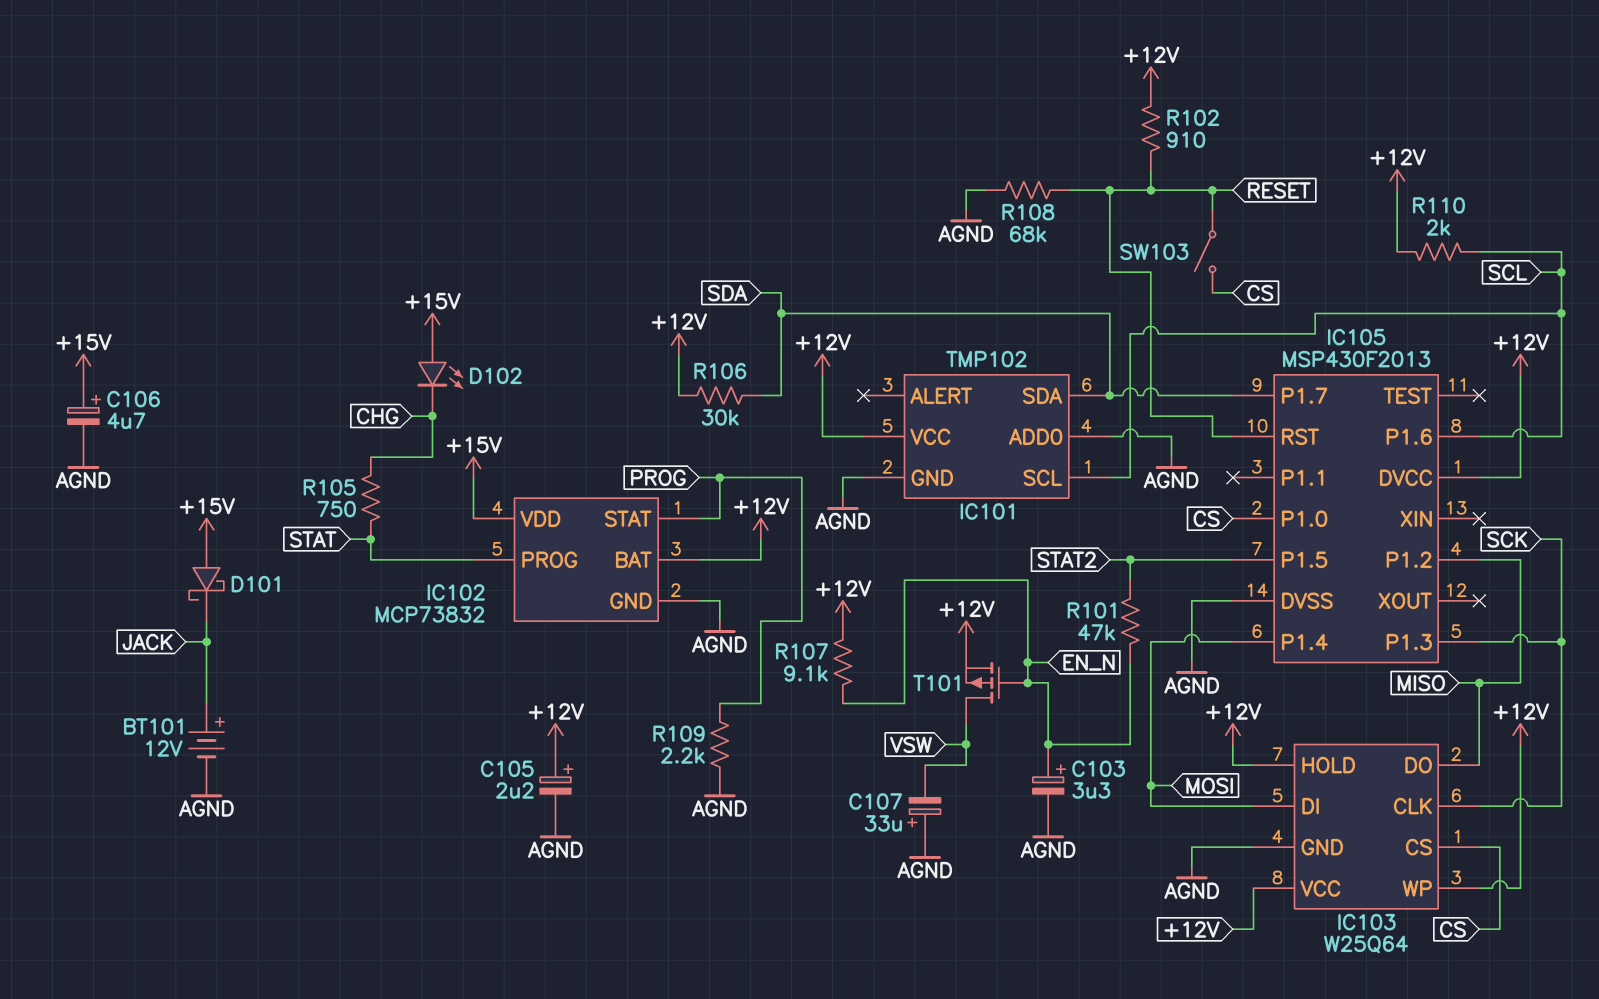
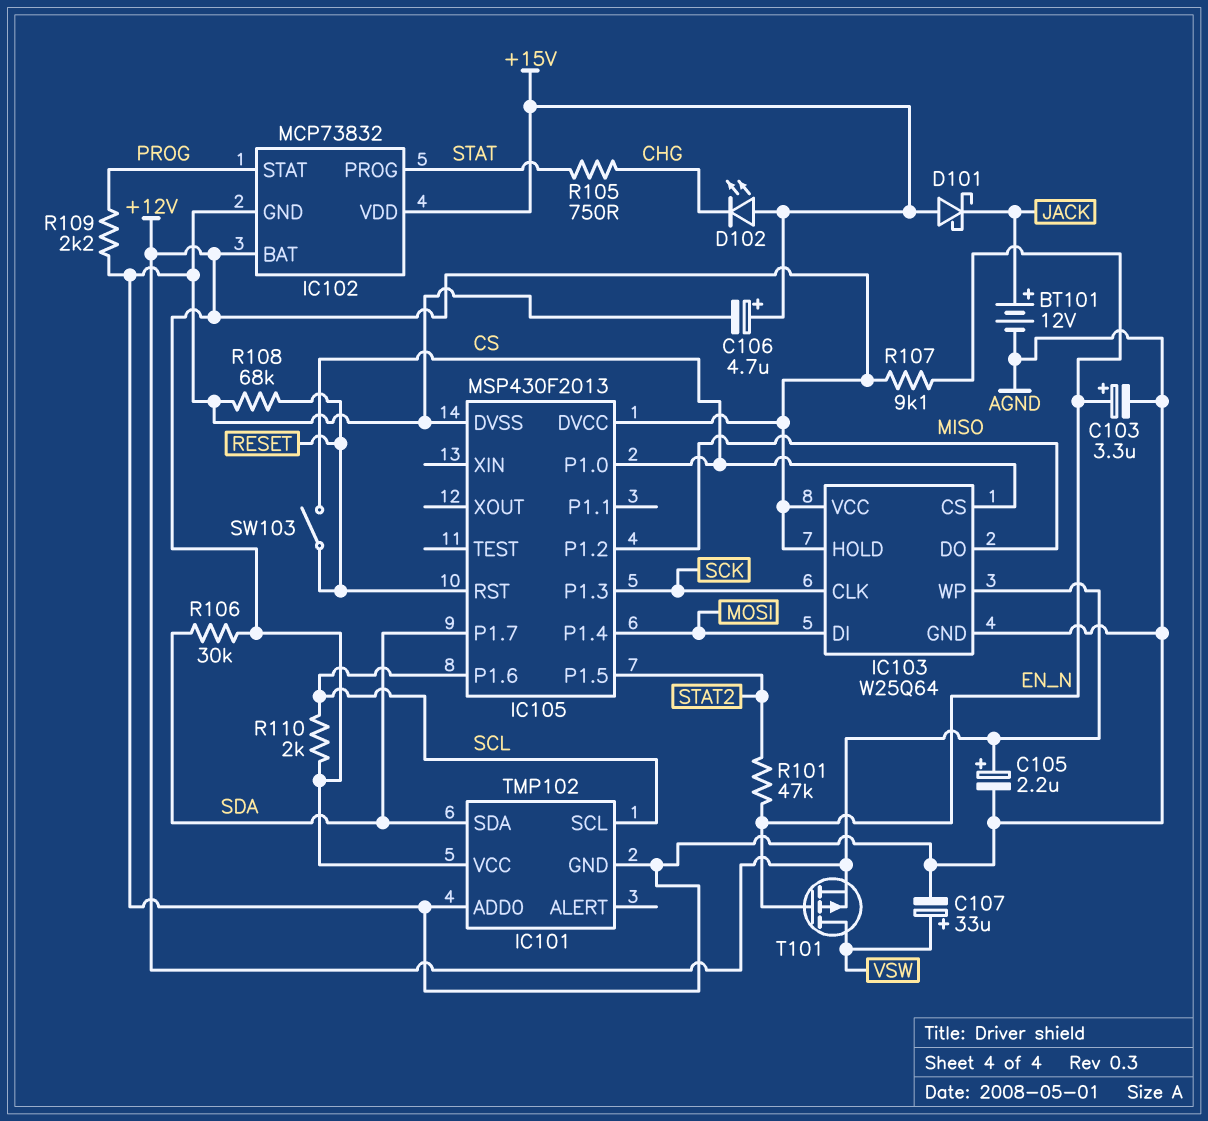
C107: 33uF (plus AGND, minus VSW) -> 33uF (plus VSW, minus AGND)
R102: 910 (+12V, RESET) -> none

